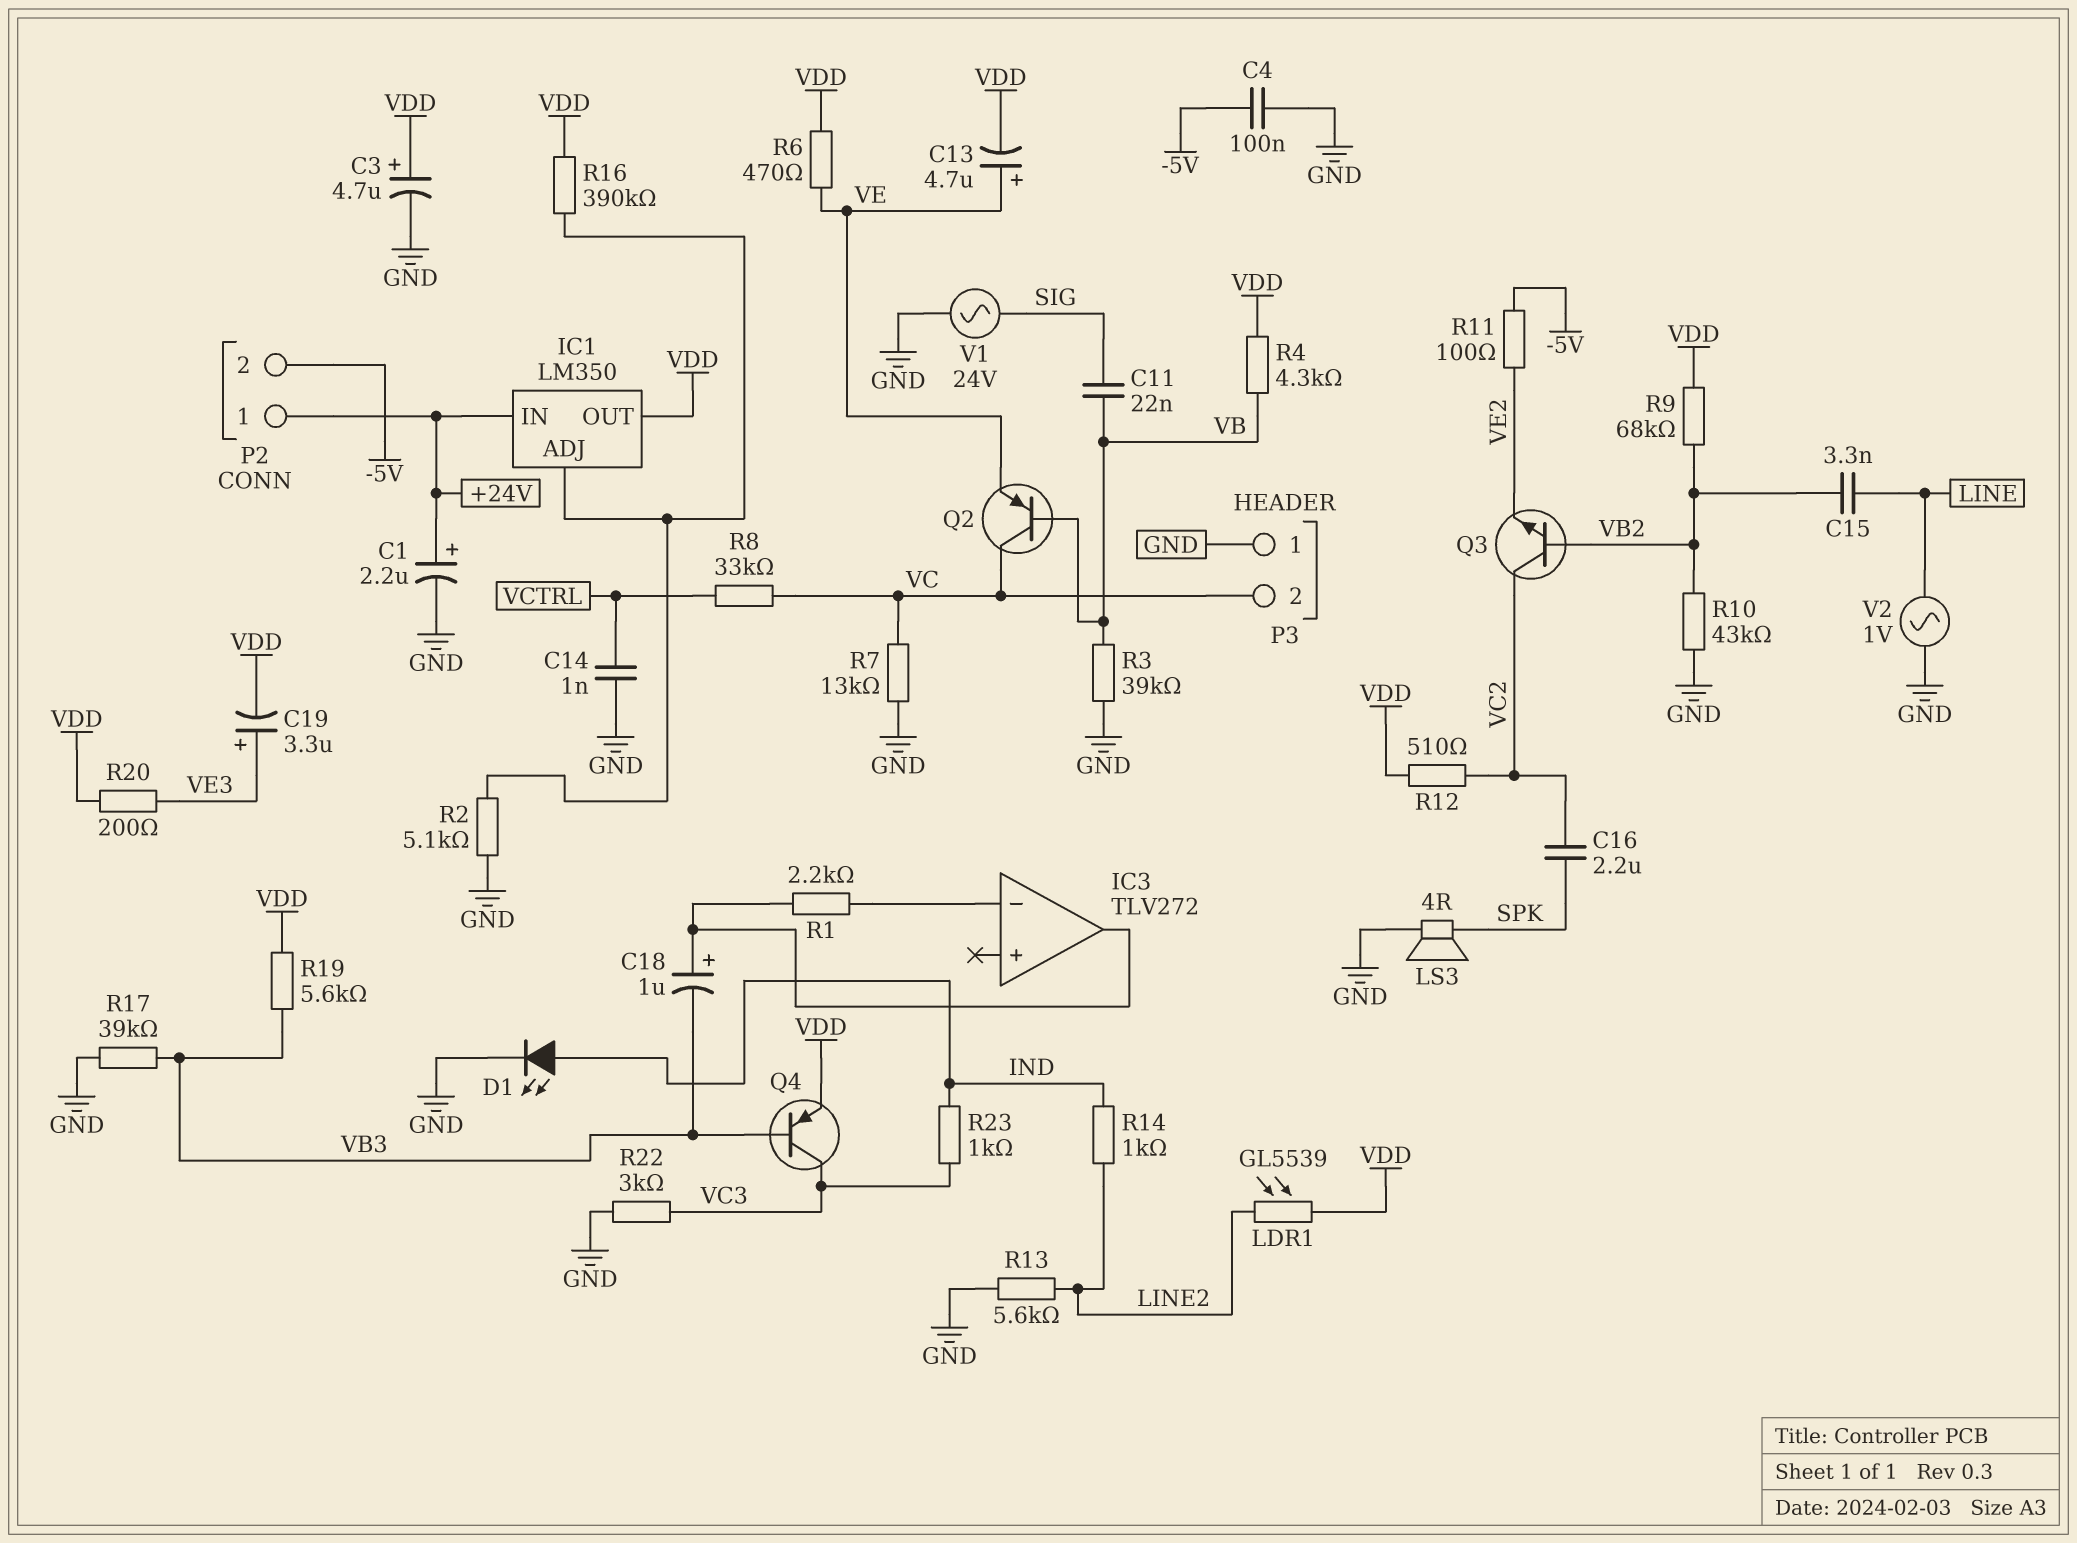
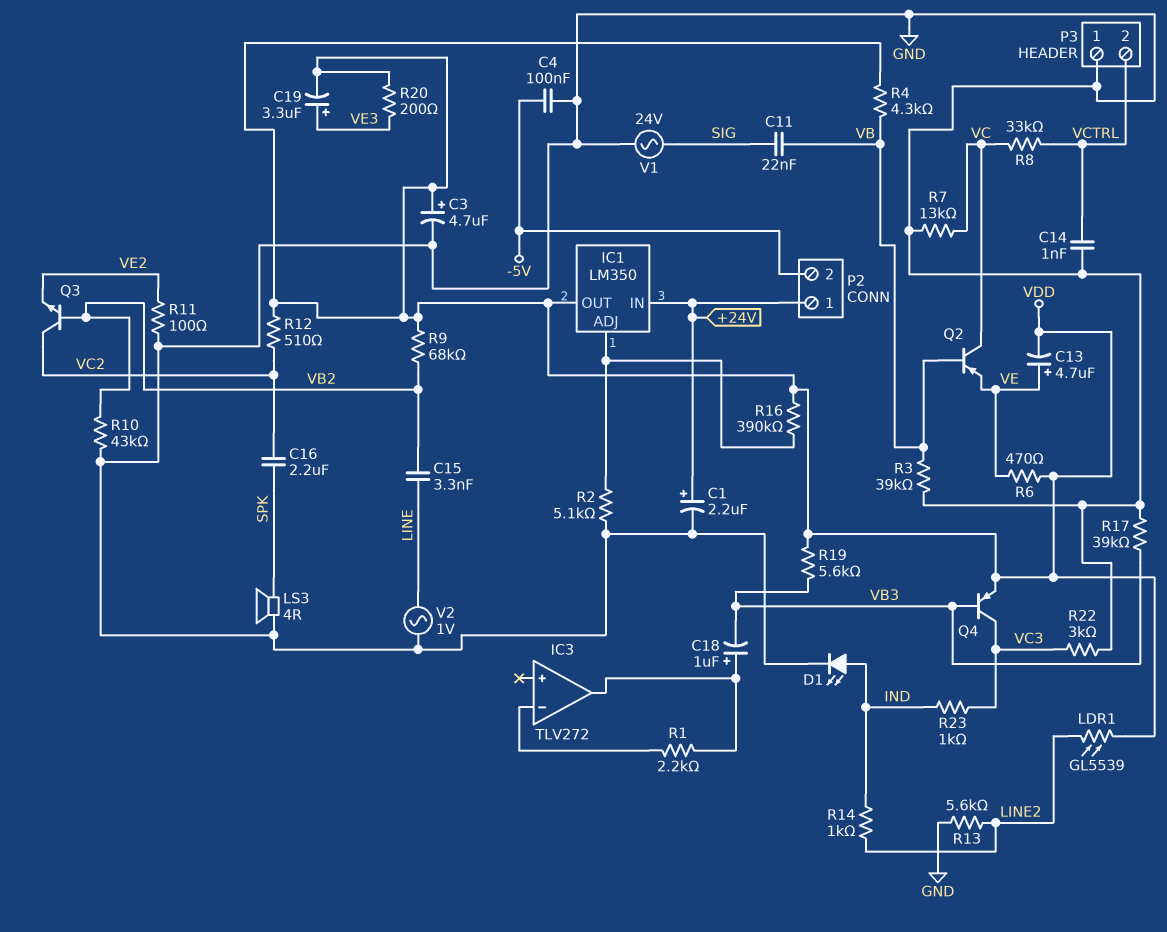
P3 pin 2: VC -> VCTRL
R11: 100 (-5V, VE2) -> 100 (GND, VE2)

